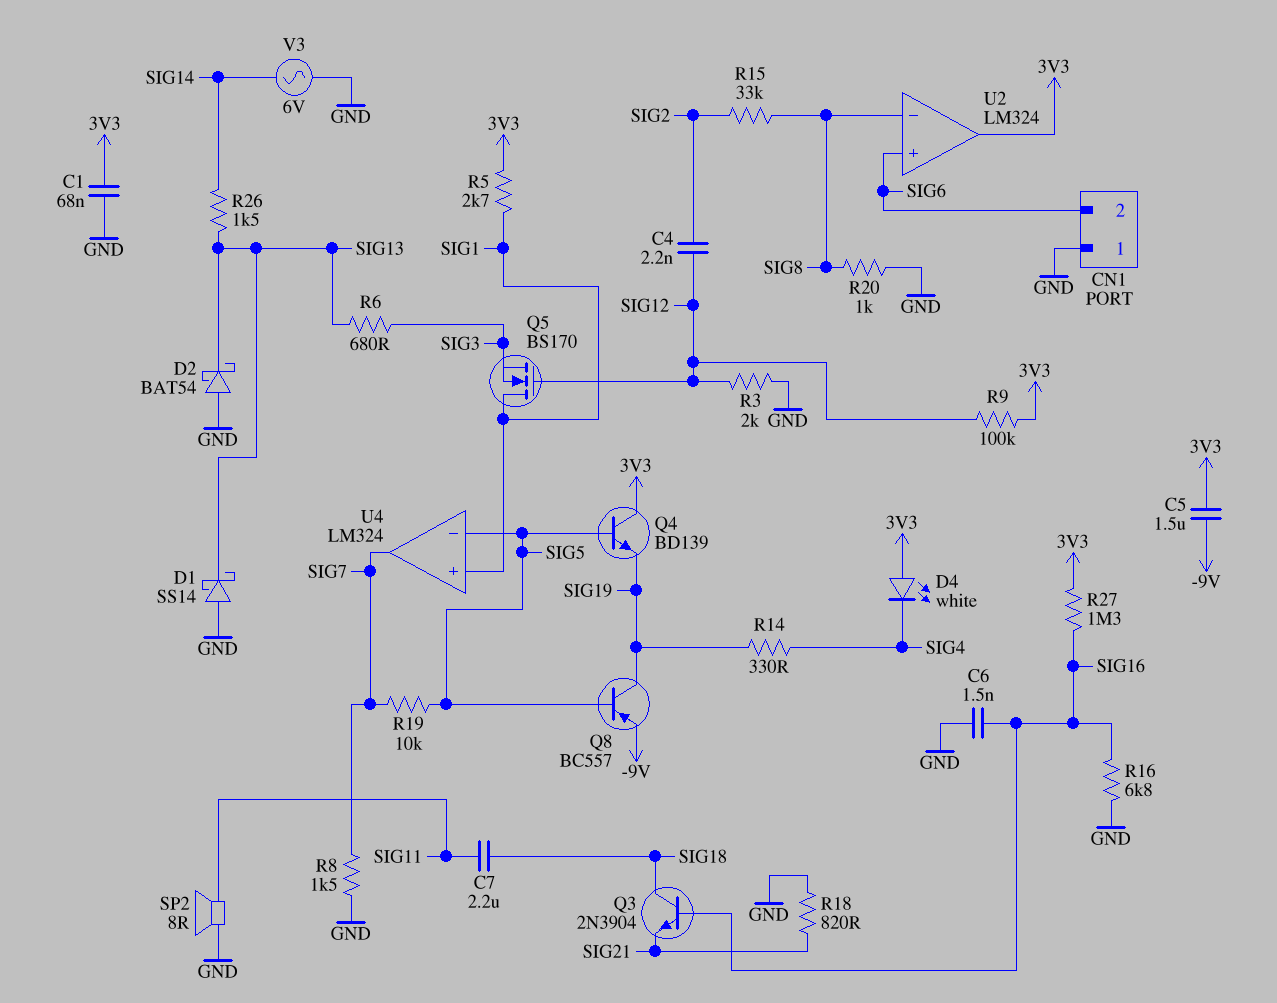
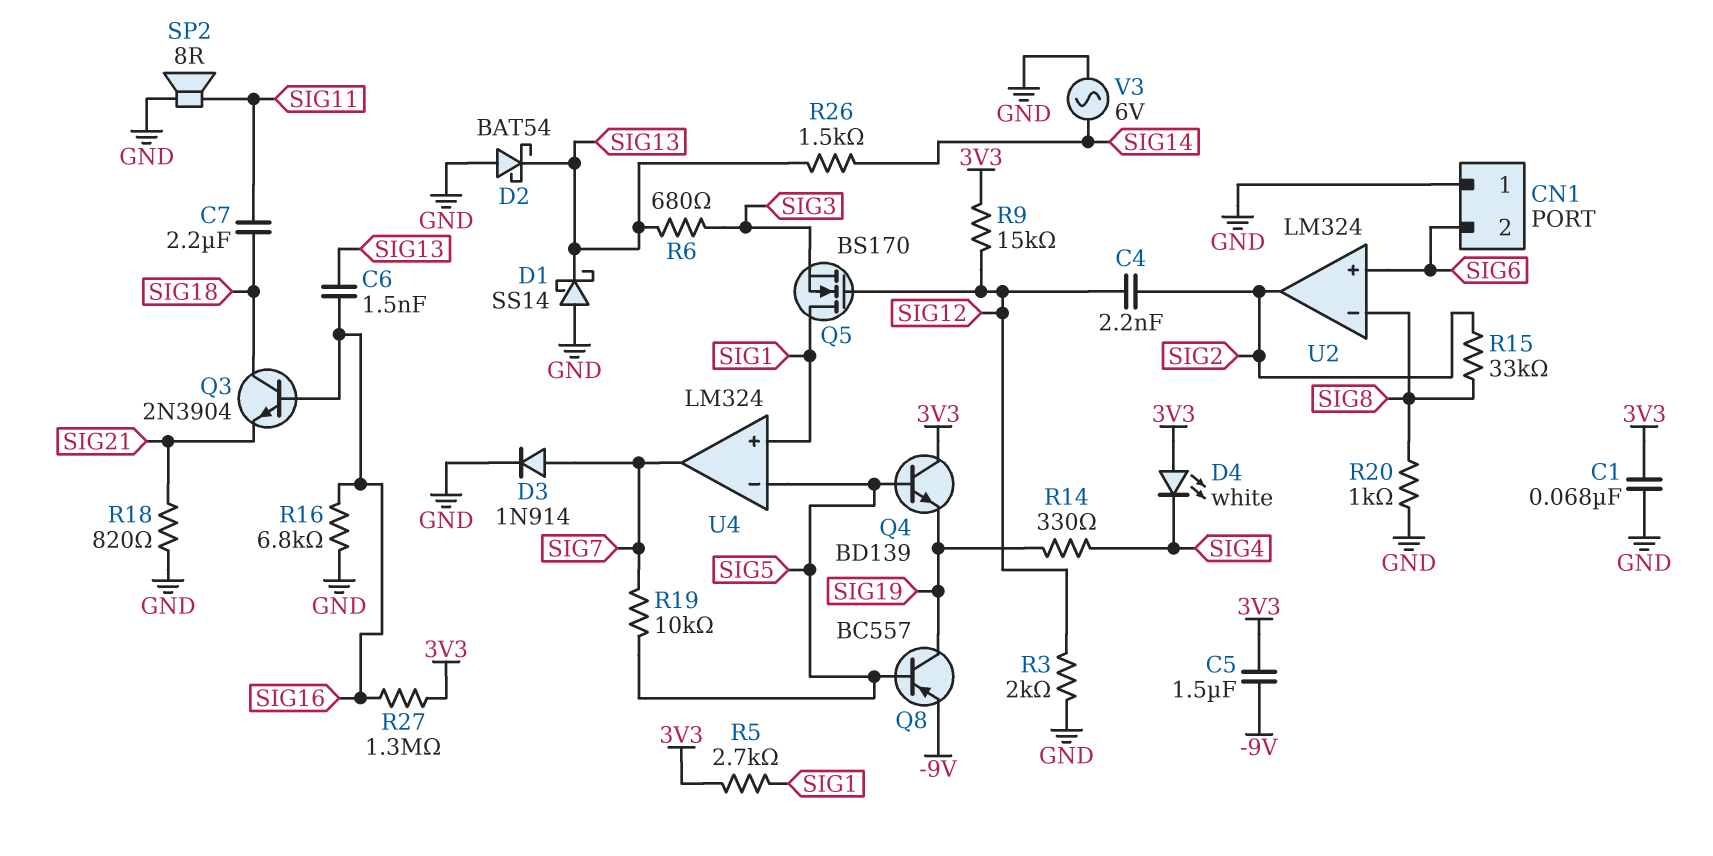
C6: 1.5nF (GND, SIG16) -> 1.5nF (SIG13, SIG16)
D3: none -> diode 1N914 (A SIG7, K GND)
R8: 1.5k (GND, SIG7) -> none
R9: 100k (3V3, SIG12) -> 15k (3V3, SIG12)
U2 pin out: 3V3 -> SIG2

